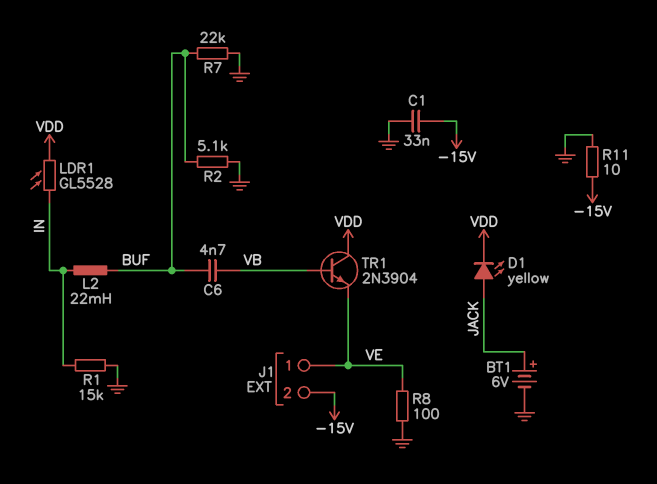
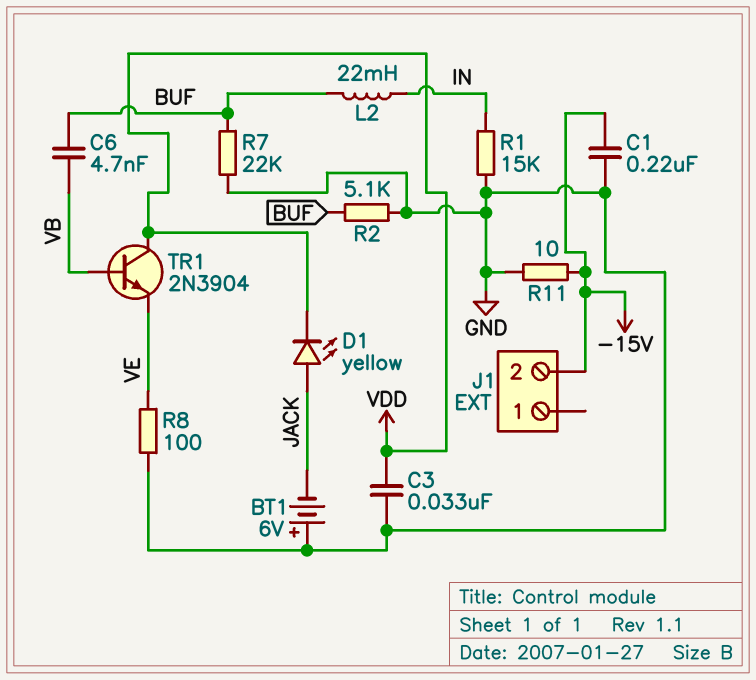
BT1: 6V (plus JACK, minus GND) -> 6V (plus GND, minus JACK)
C1: 33nF (-15V, GND) -> 220nF (-15V, GND)
C3: none -> 33nF (GND, VDD)
J1 pin 1: VE -> none
LDR1: GL5528 (IN, VDD) -> none

